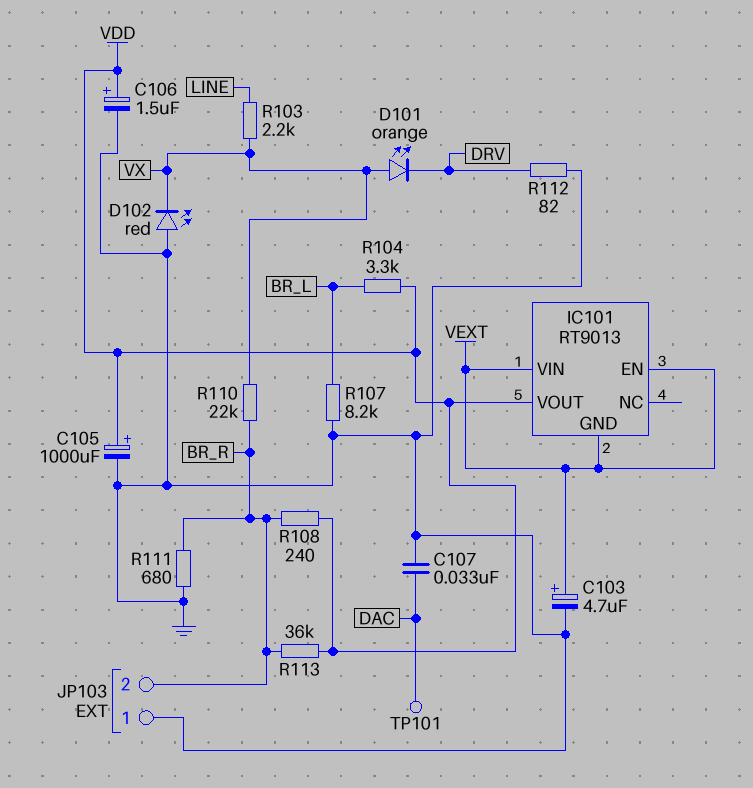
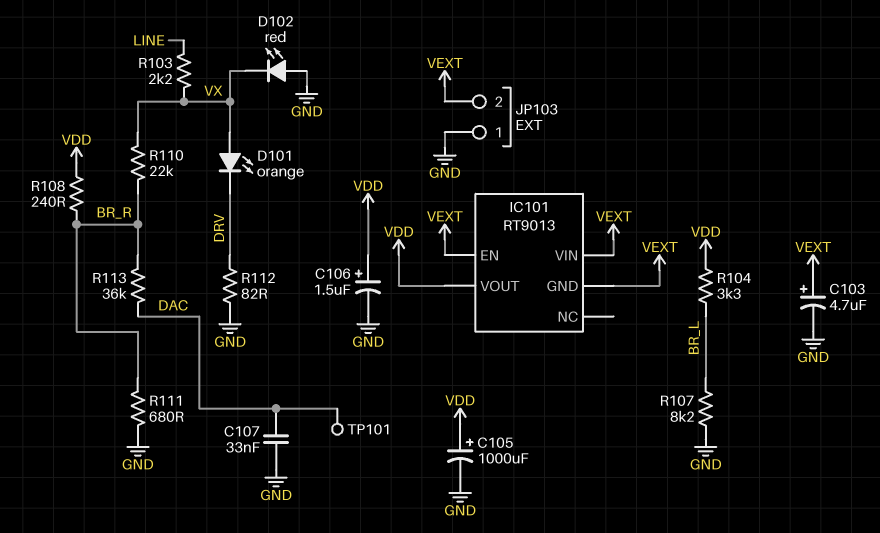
JP103 pin 2: BR_R -> VEXT
R113: 36k (BR_R, VDD) -> 36k (BR_R, DAC)

